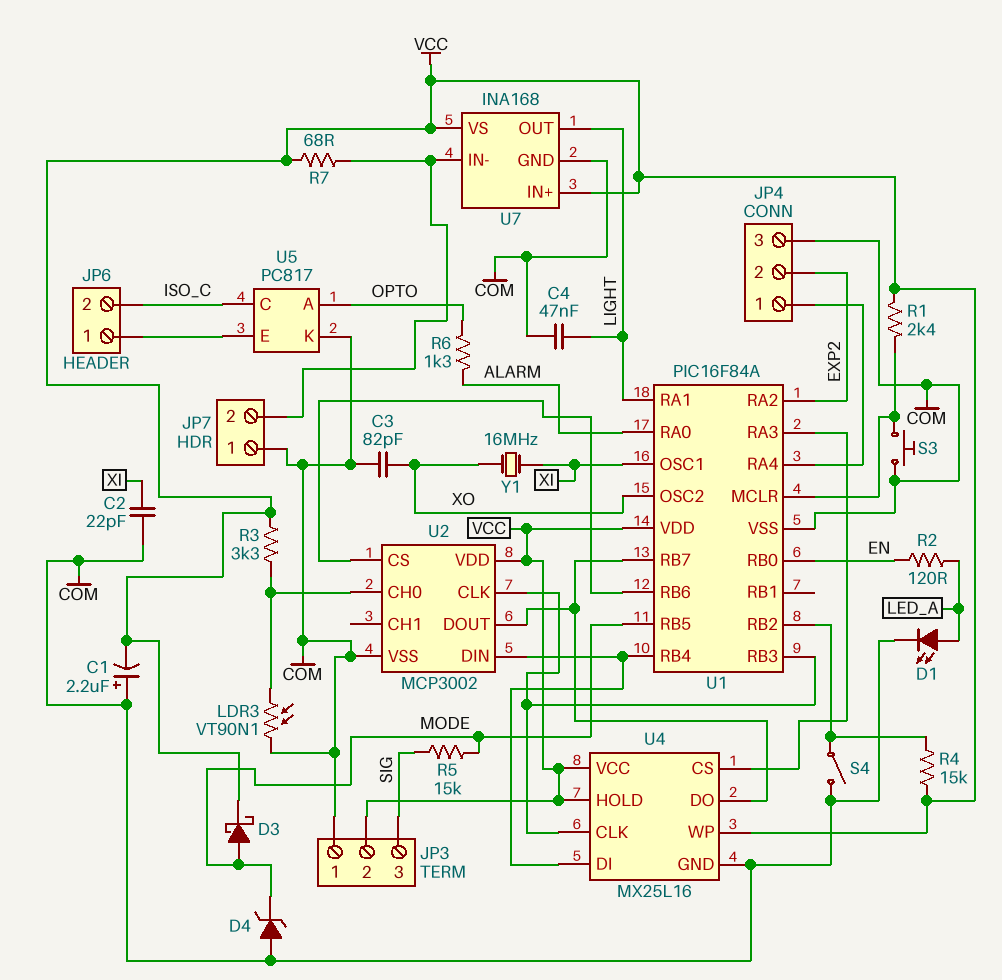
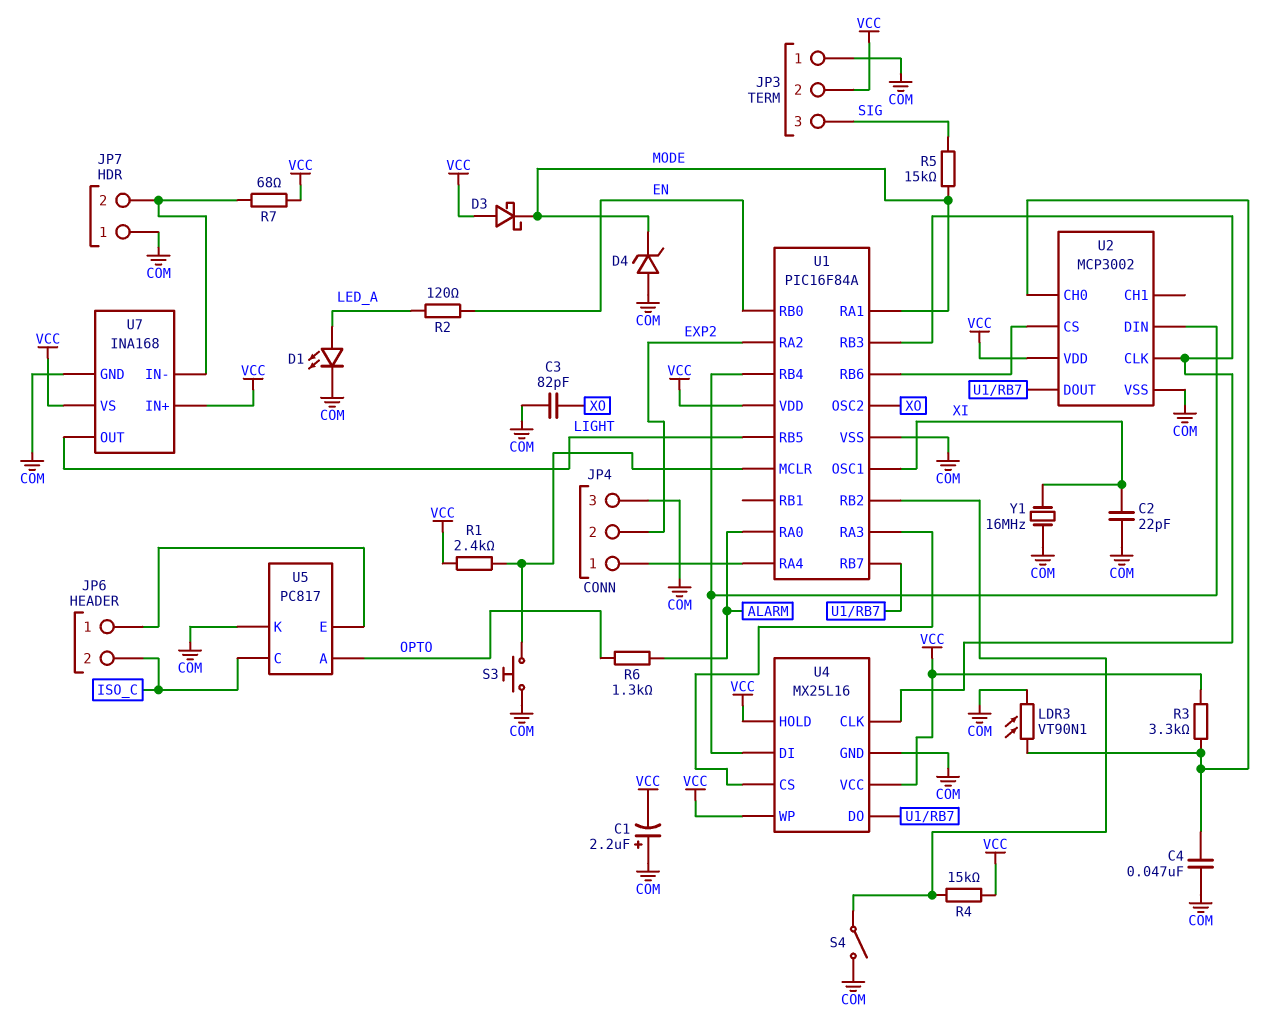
C4: 47nF (COM, LIGHT) -> 47nF (COM, U2/CH0)
D3: schottky (A MODE, K VCC) -> schottky (A VCC, K MODE)
U1 pin RA1: LIGHT -> MODE
U1 pin RB5: MODE -> LIGHT
Y1: 16MHz (XI, XO) -> 16MHz (COM, XI)

